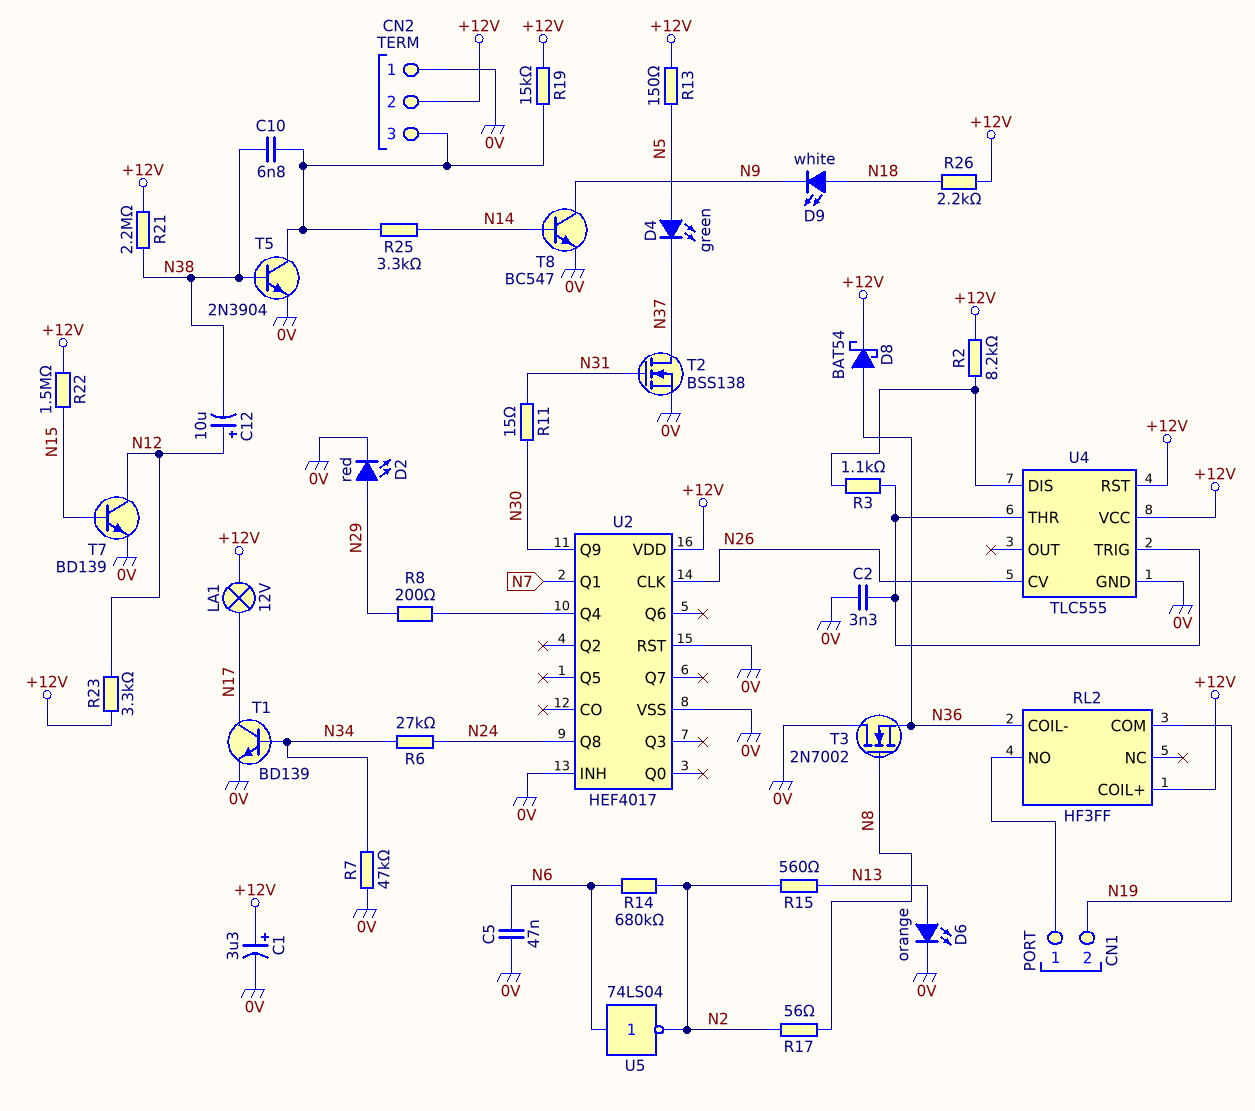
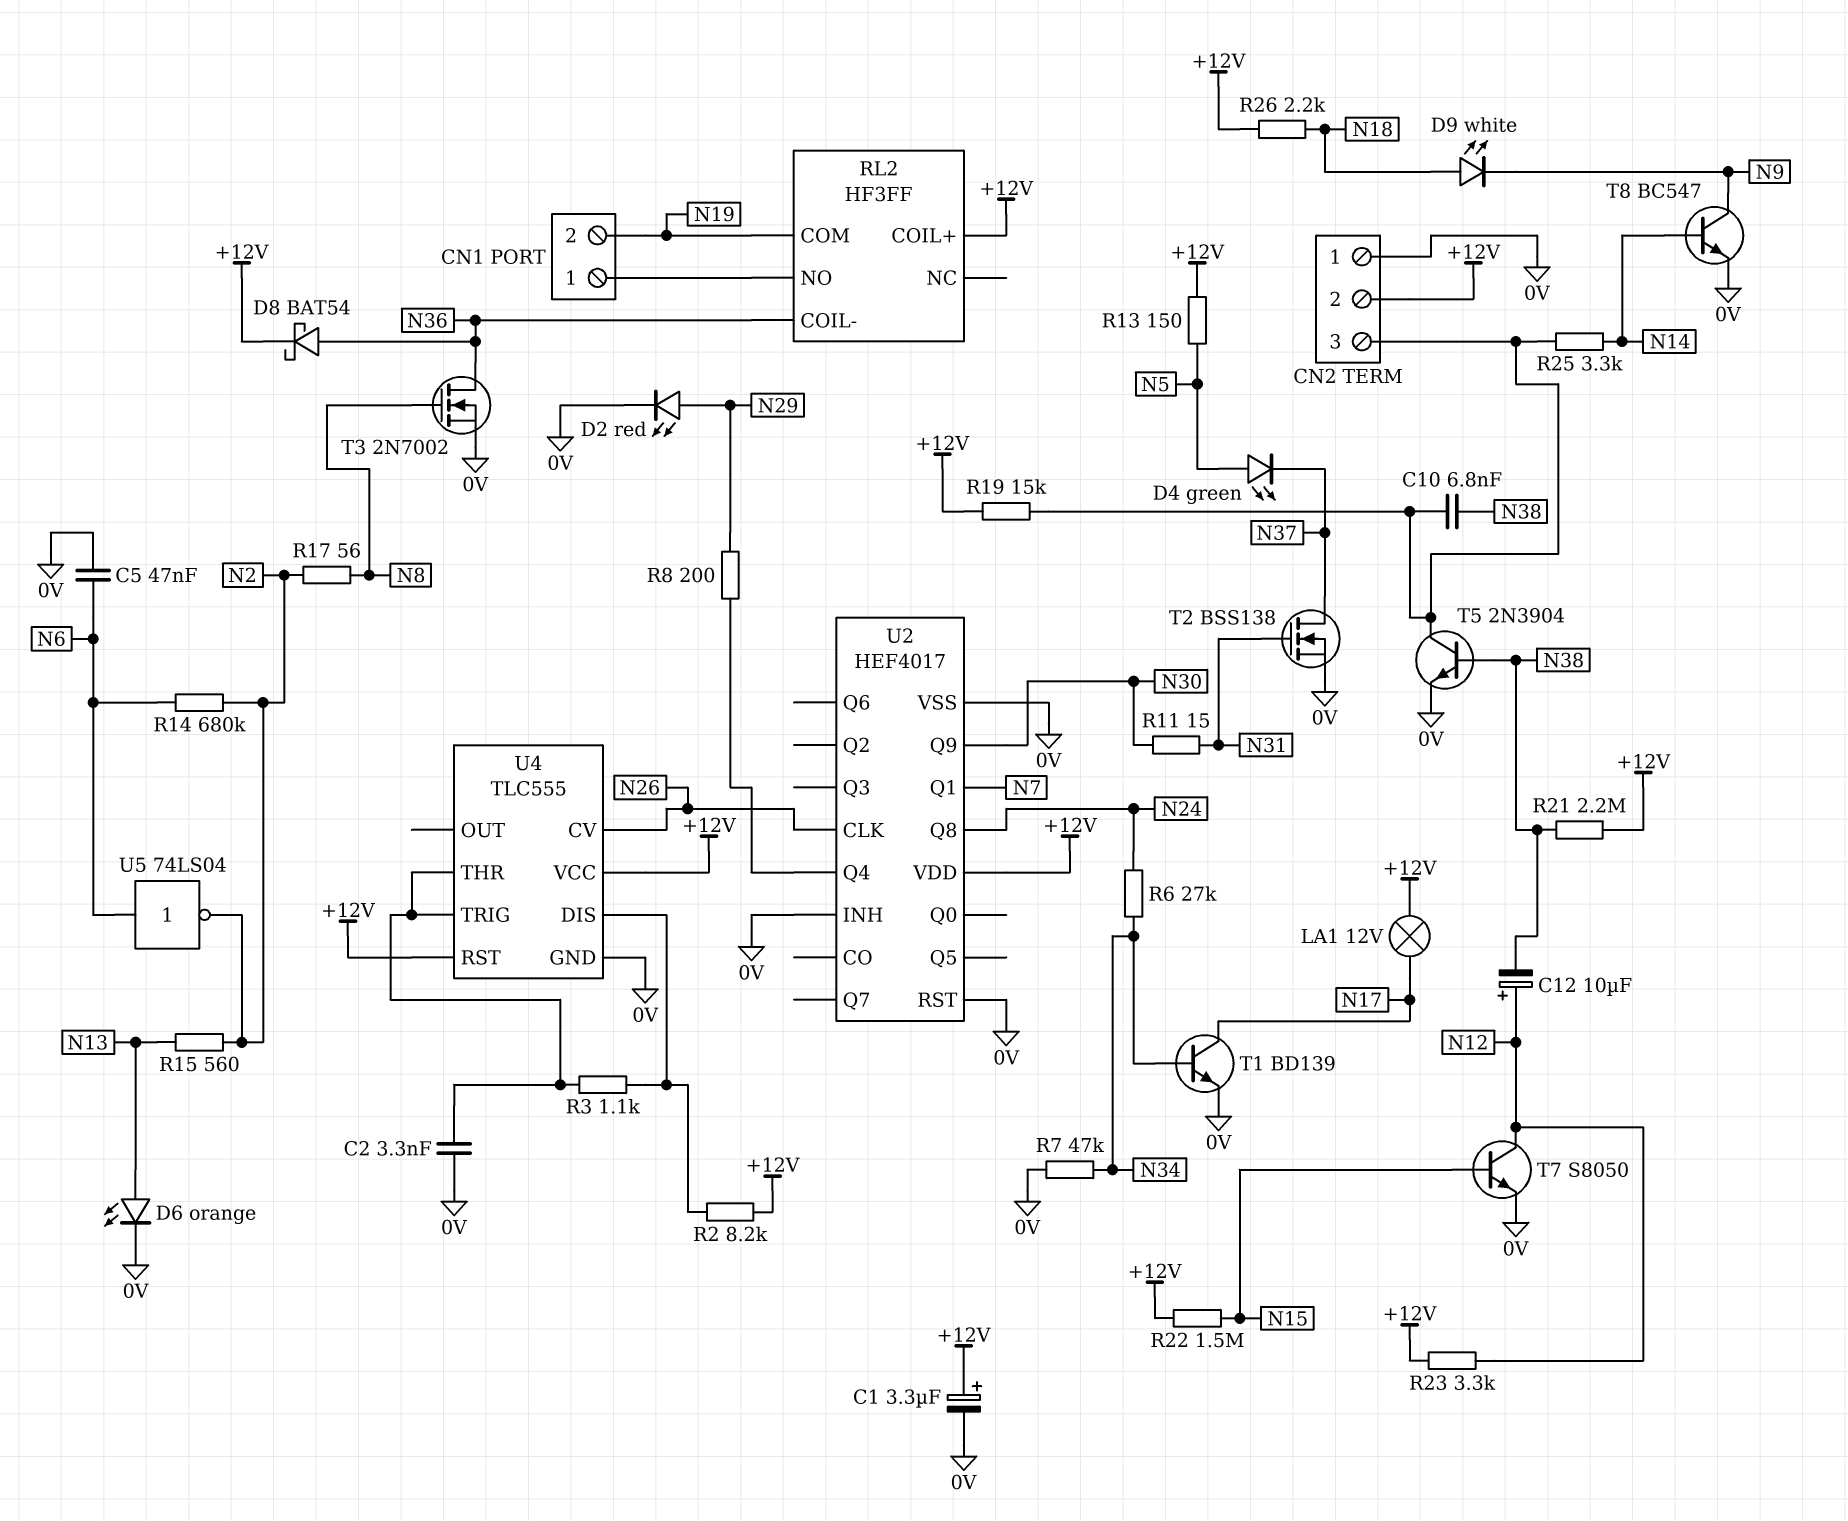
T3: NMOS 2N7002 (G N8, D 0V, S N36) -> NMOS 2N7002 (G N8, D N36, S 0V)
T7: NPN BD139 (B N15, C N12, E 0V) -> NPN S8050 (B N15, C N12, E 0V)

